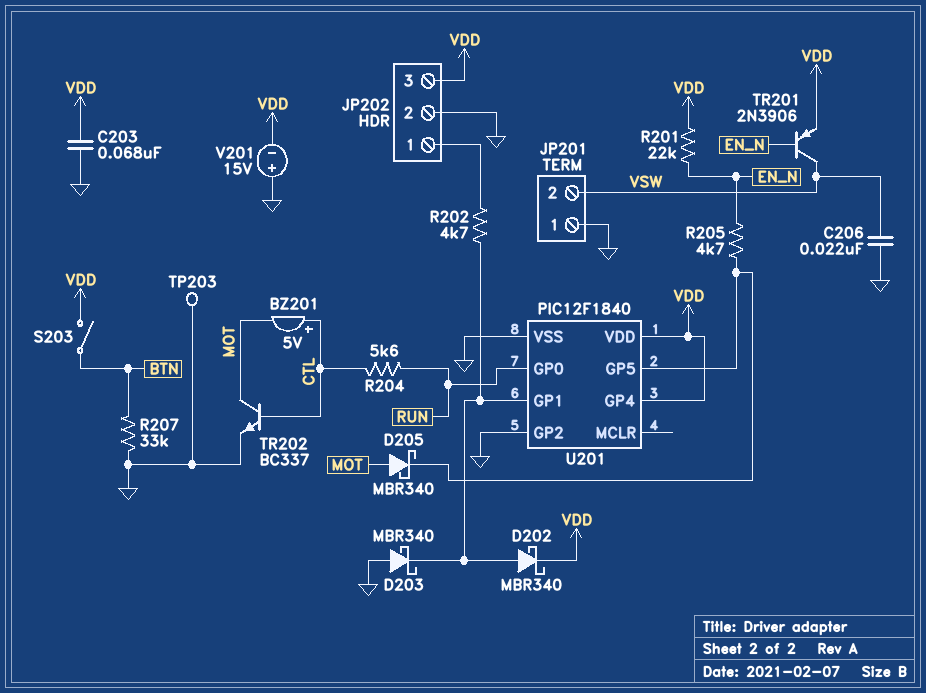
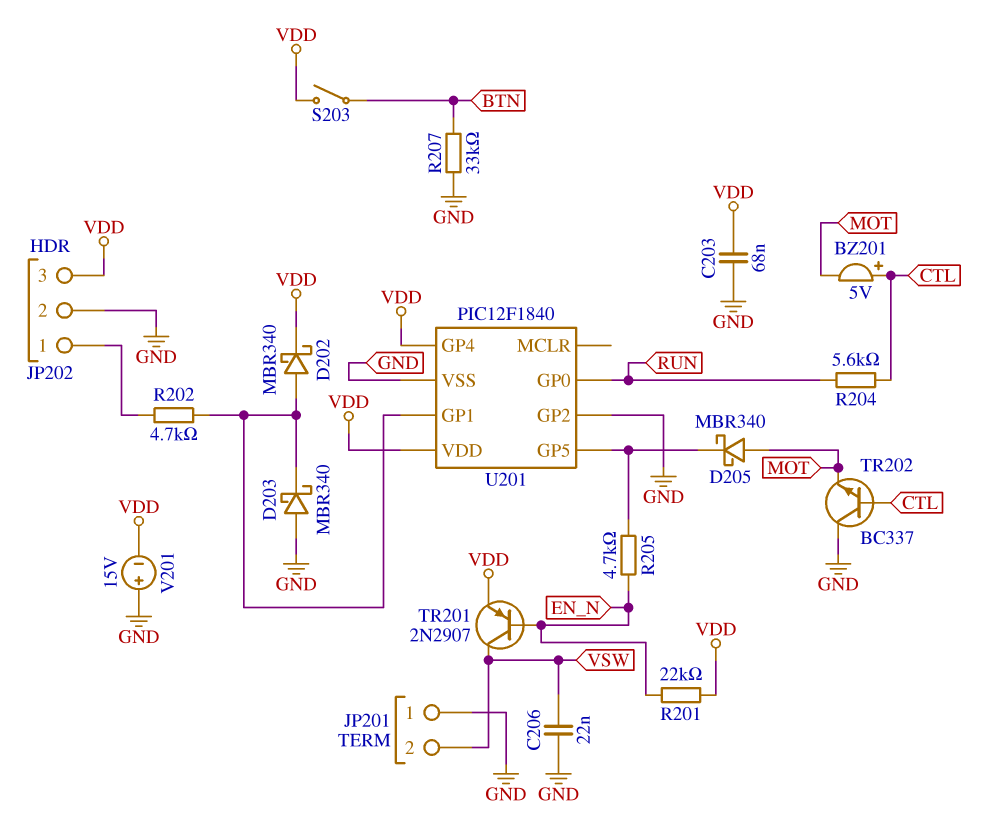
TP203: test point (GND) -> none
TR201: PNP 2N3906 (B EN_N, C VSW, E VDD) -> PNP 2N2907 (B EN_N, C VSW, E VDD)
TR202: NPN BC337 (B CTL, C MOT, E GND) -> NPN BC337 (B CTL, C GND, E MOT)

